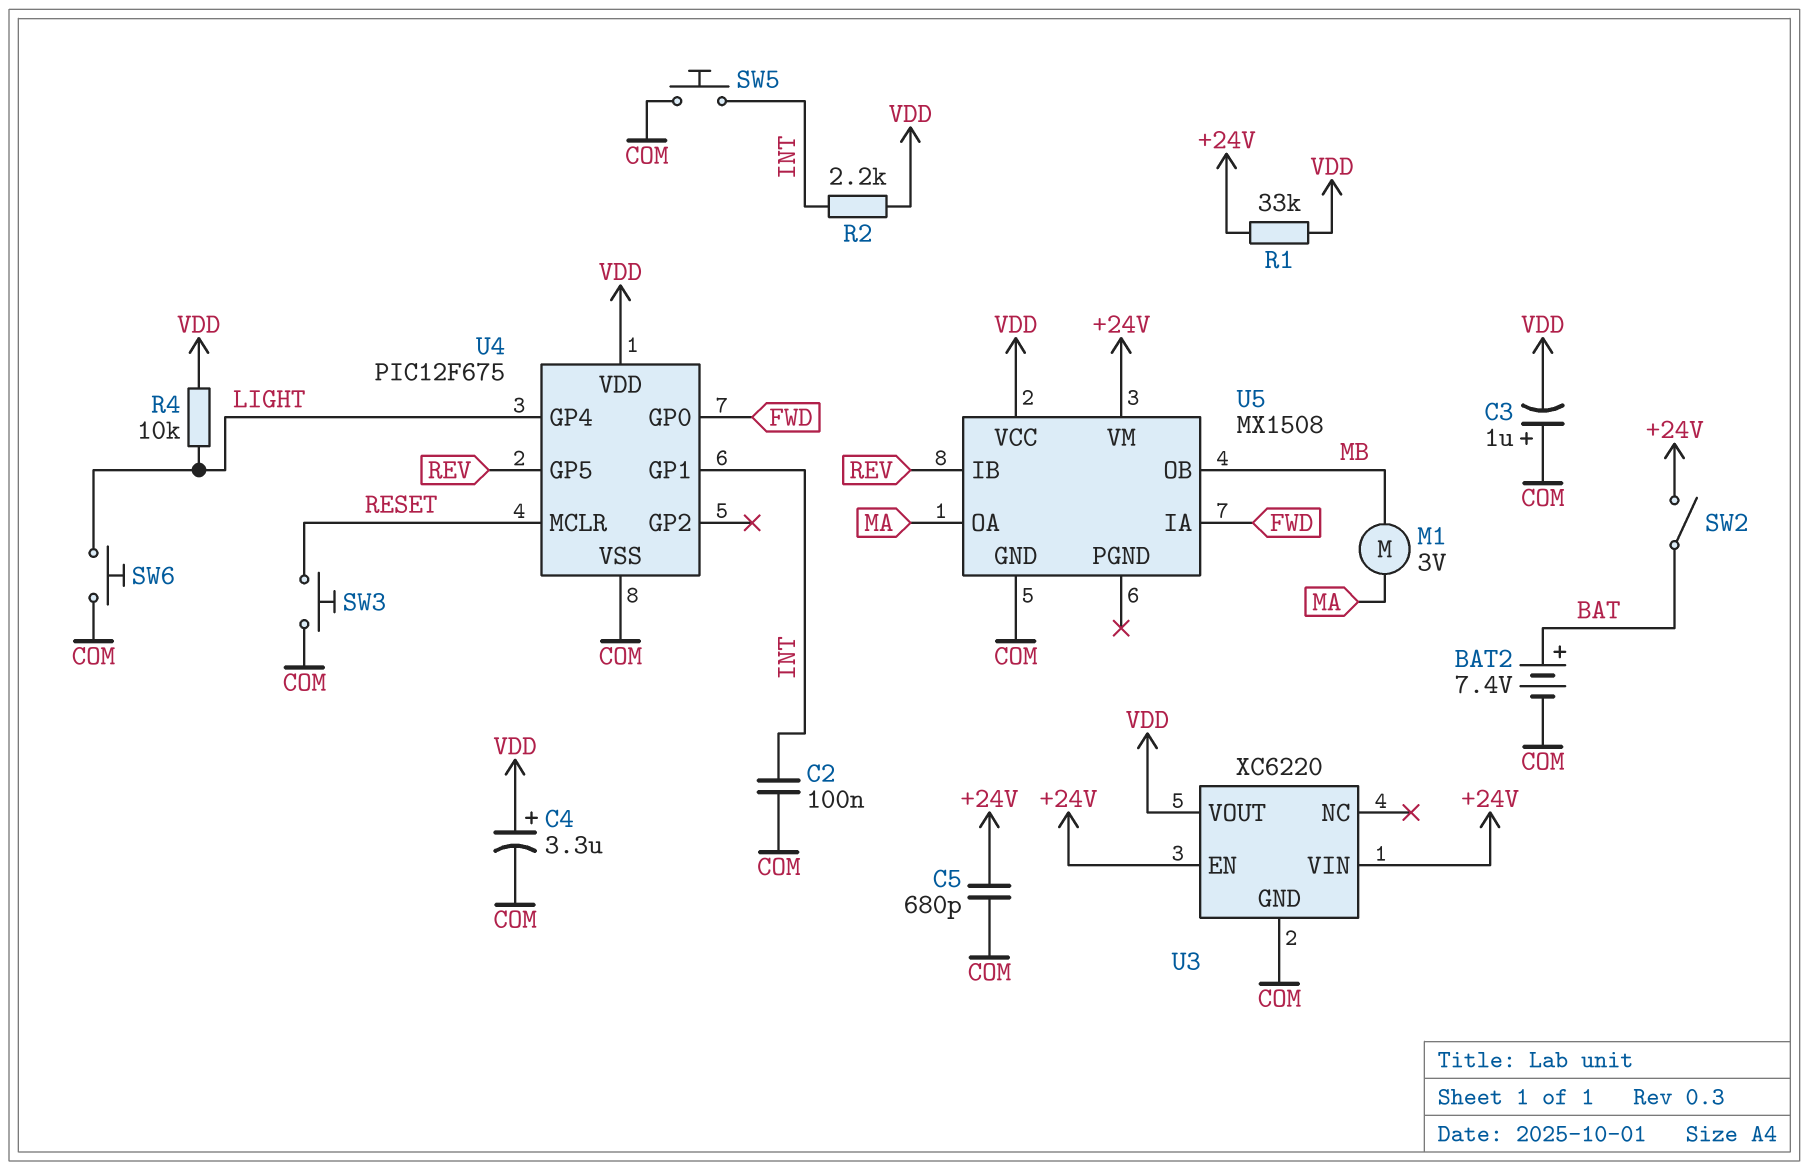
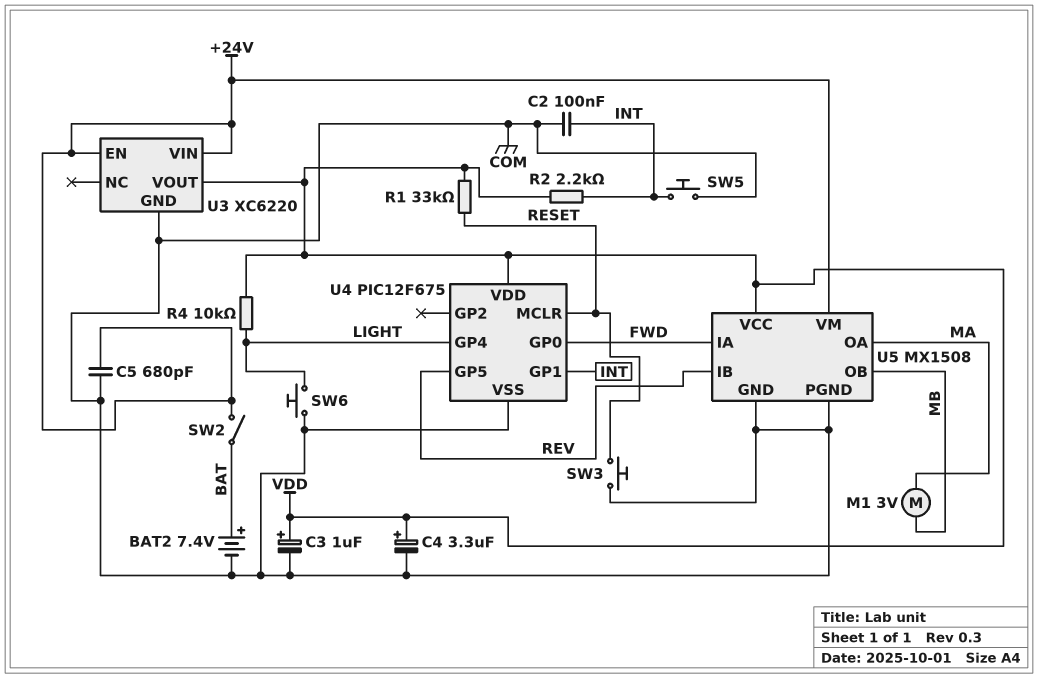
C3: 1uF (plus COM, minus VDD) -> 1uF (plus VDD, minus COM)
R1: 33k (+24V, VDD) -> 33k (RESET, VDD)
U5 pin PGND: none -> COM

